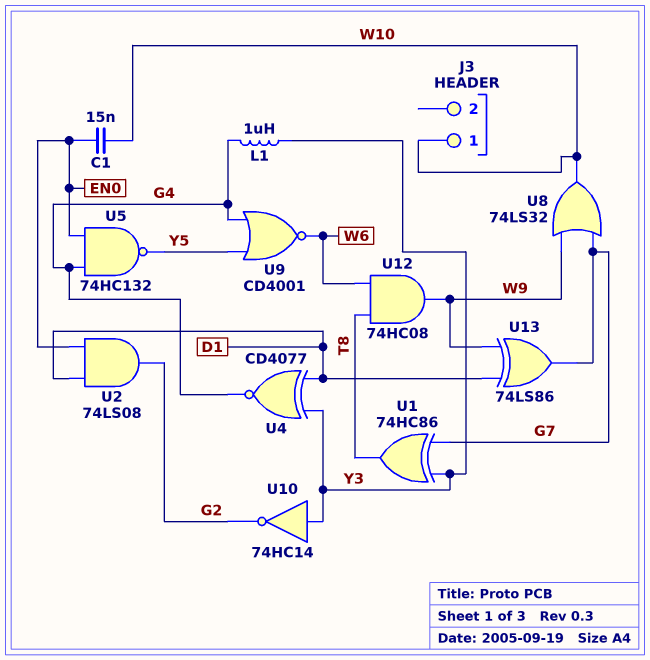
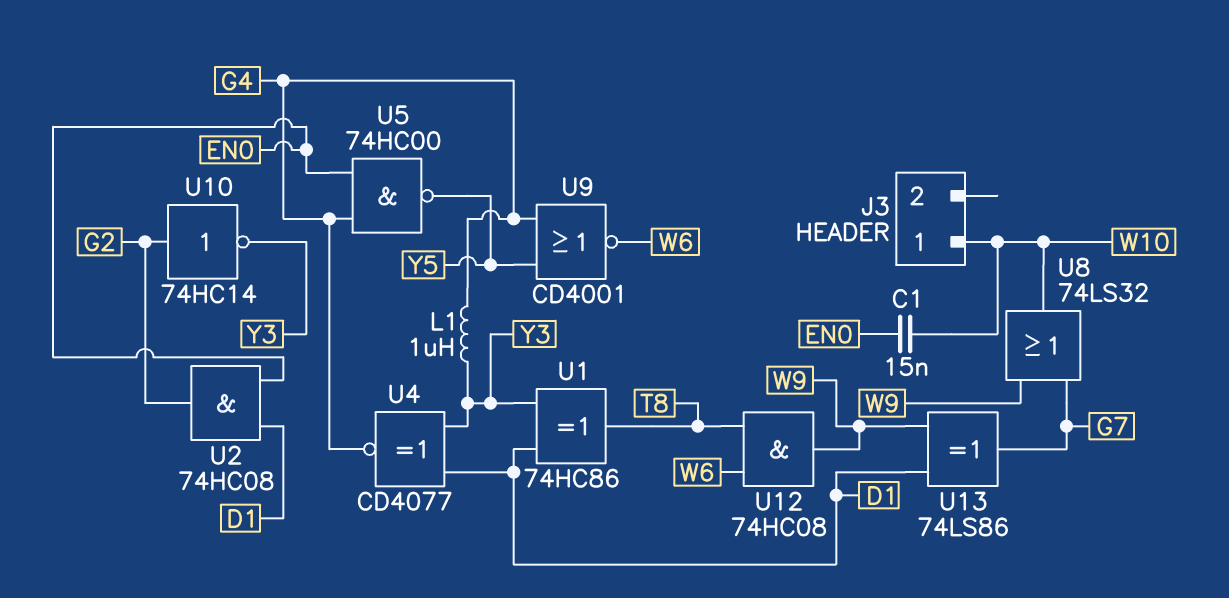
U1: XOR 74HC86 (in G7, in Y3, out T8) -> XOR 74HC86 (in D1, in Y3, out T8)
U2: AND 74LS08 (in D1, in EN0, out G2) -> AND 74HC08 (in D1, in EN0, out G2)
U5: NAND 74HC132 (in EN0, in G4, out Y5) -> NAND 74HC00 (in EN0, in G4, out Y5)
U10: NOT 74HC14 (in Y3, out G2) -> NOT 74HC14 (in G2, out Y3)

